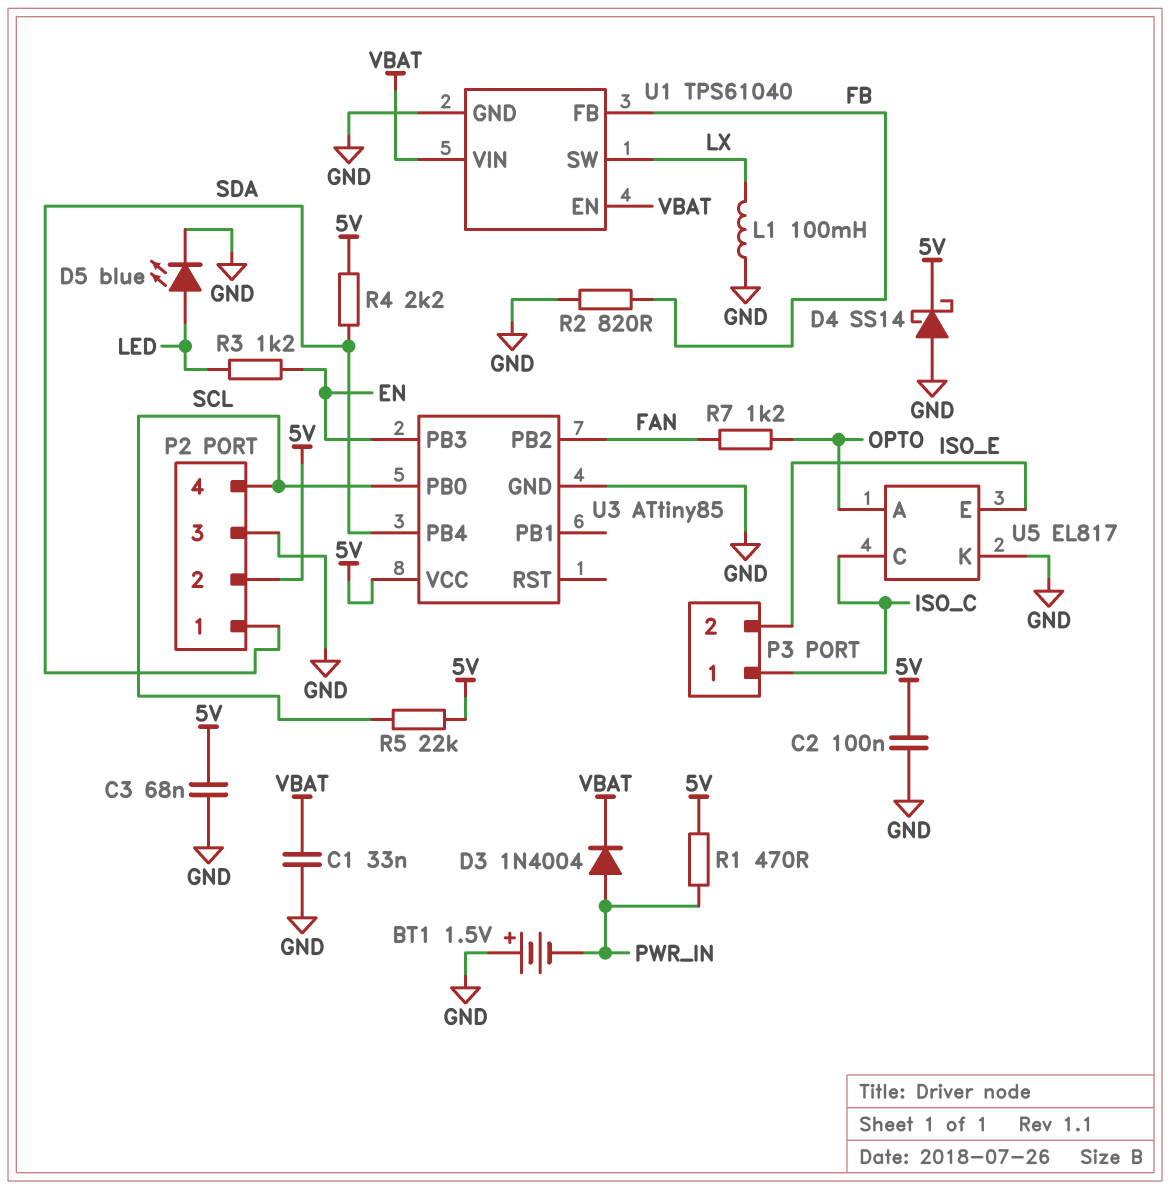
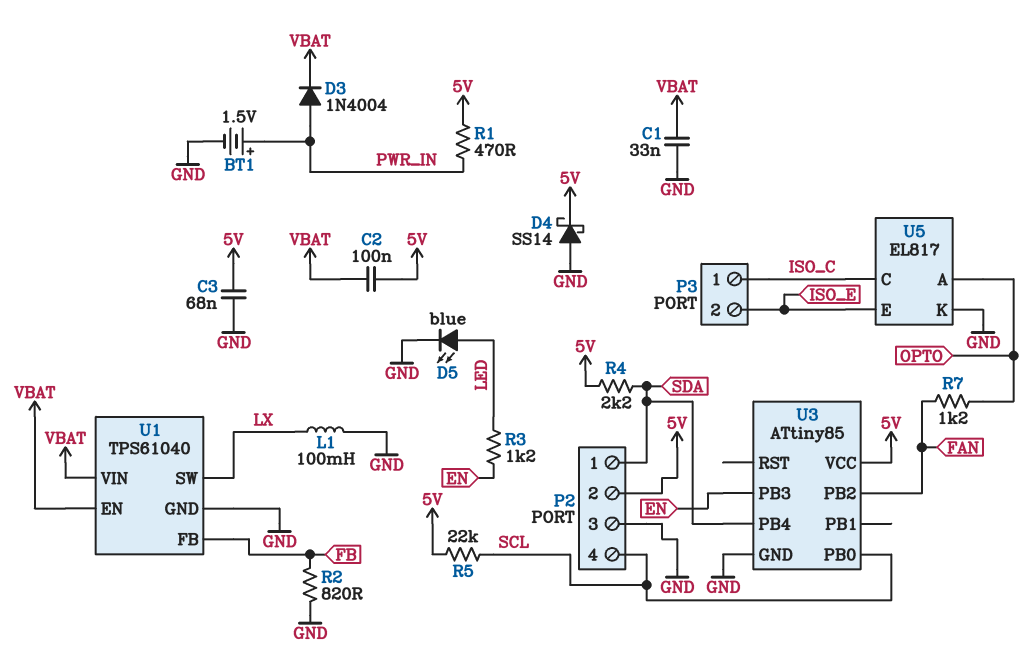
BT1: 1.5V (plus GND, minus PWR_IN) -> 1.5V (plus PWR_IN, minus GND)
C2: 100nF (5V, GND) -> 100nF (5V, VBAT)

